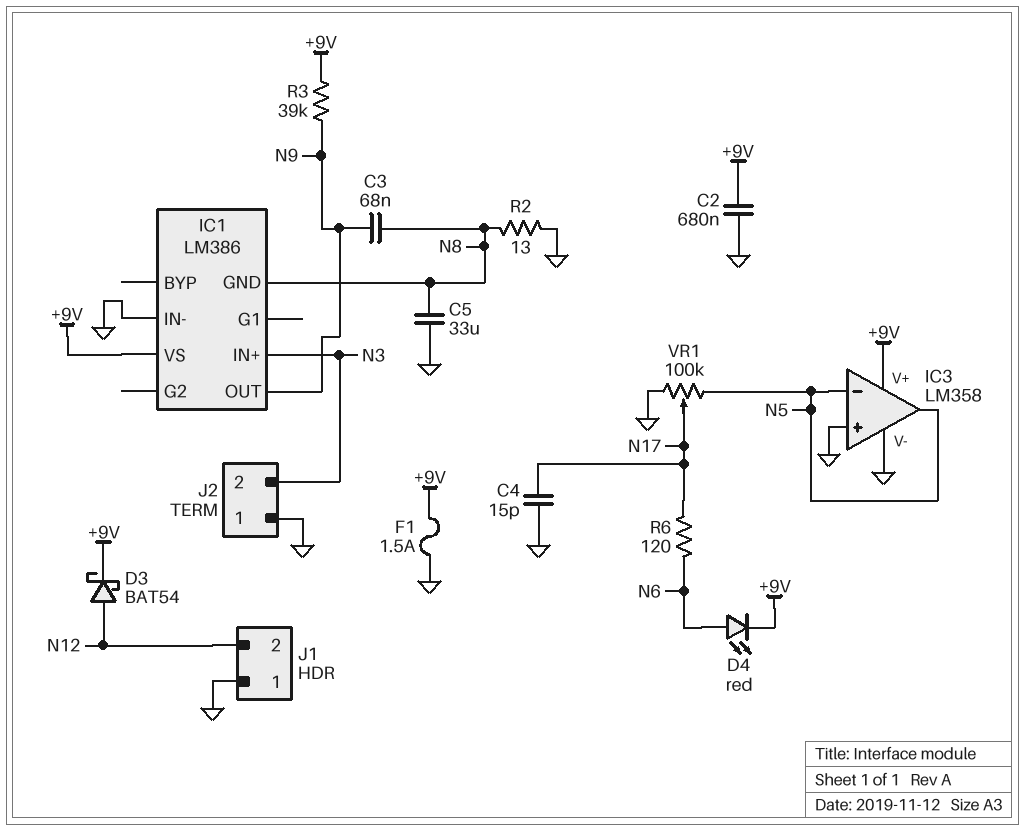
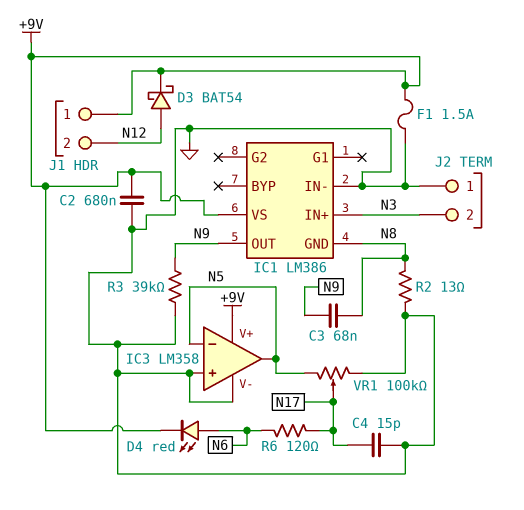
C5: 33uF (GND, N8) -> none
J1 pin 1: GND -> +9V
R3: 39k (+9V, N9) -> 39k (GND, N9)

